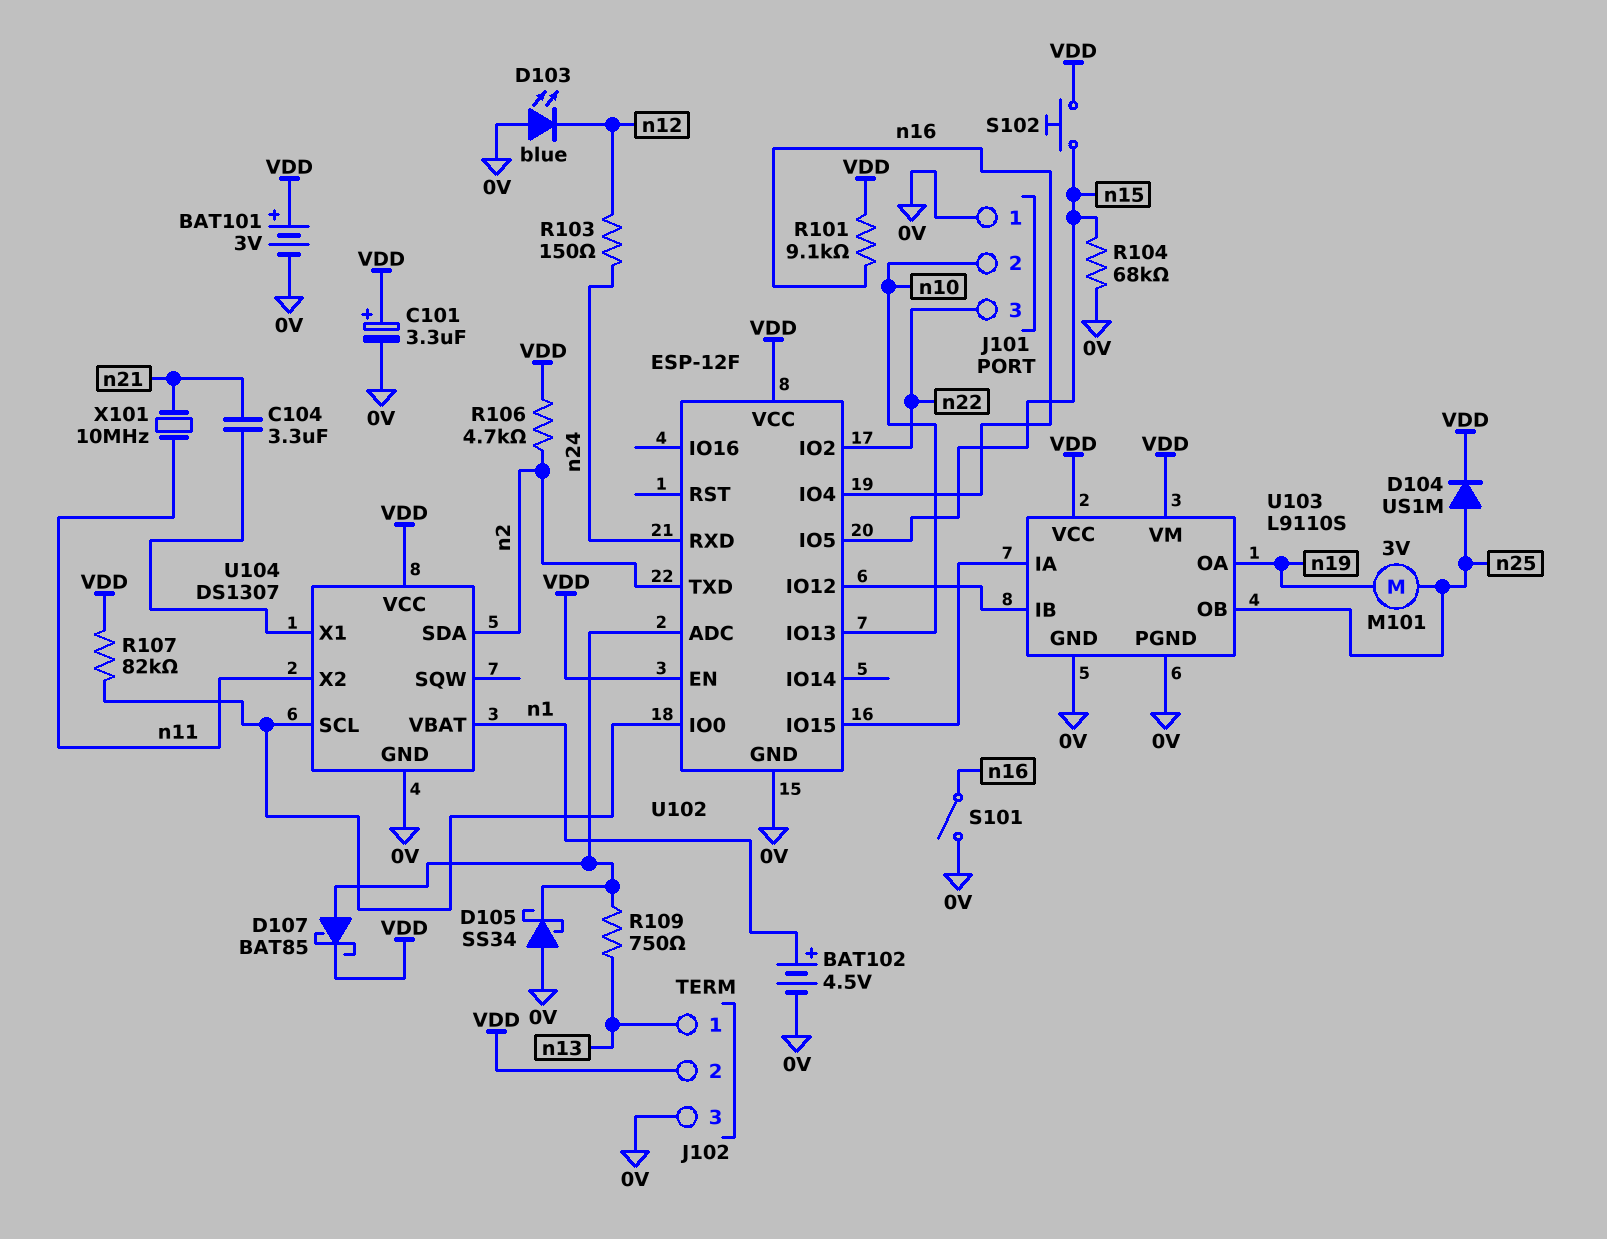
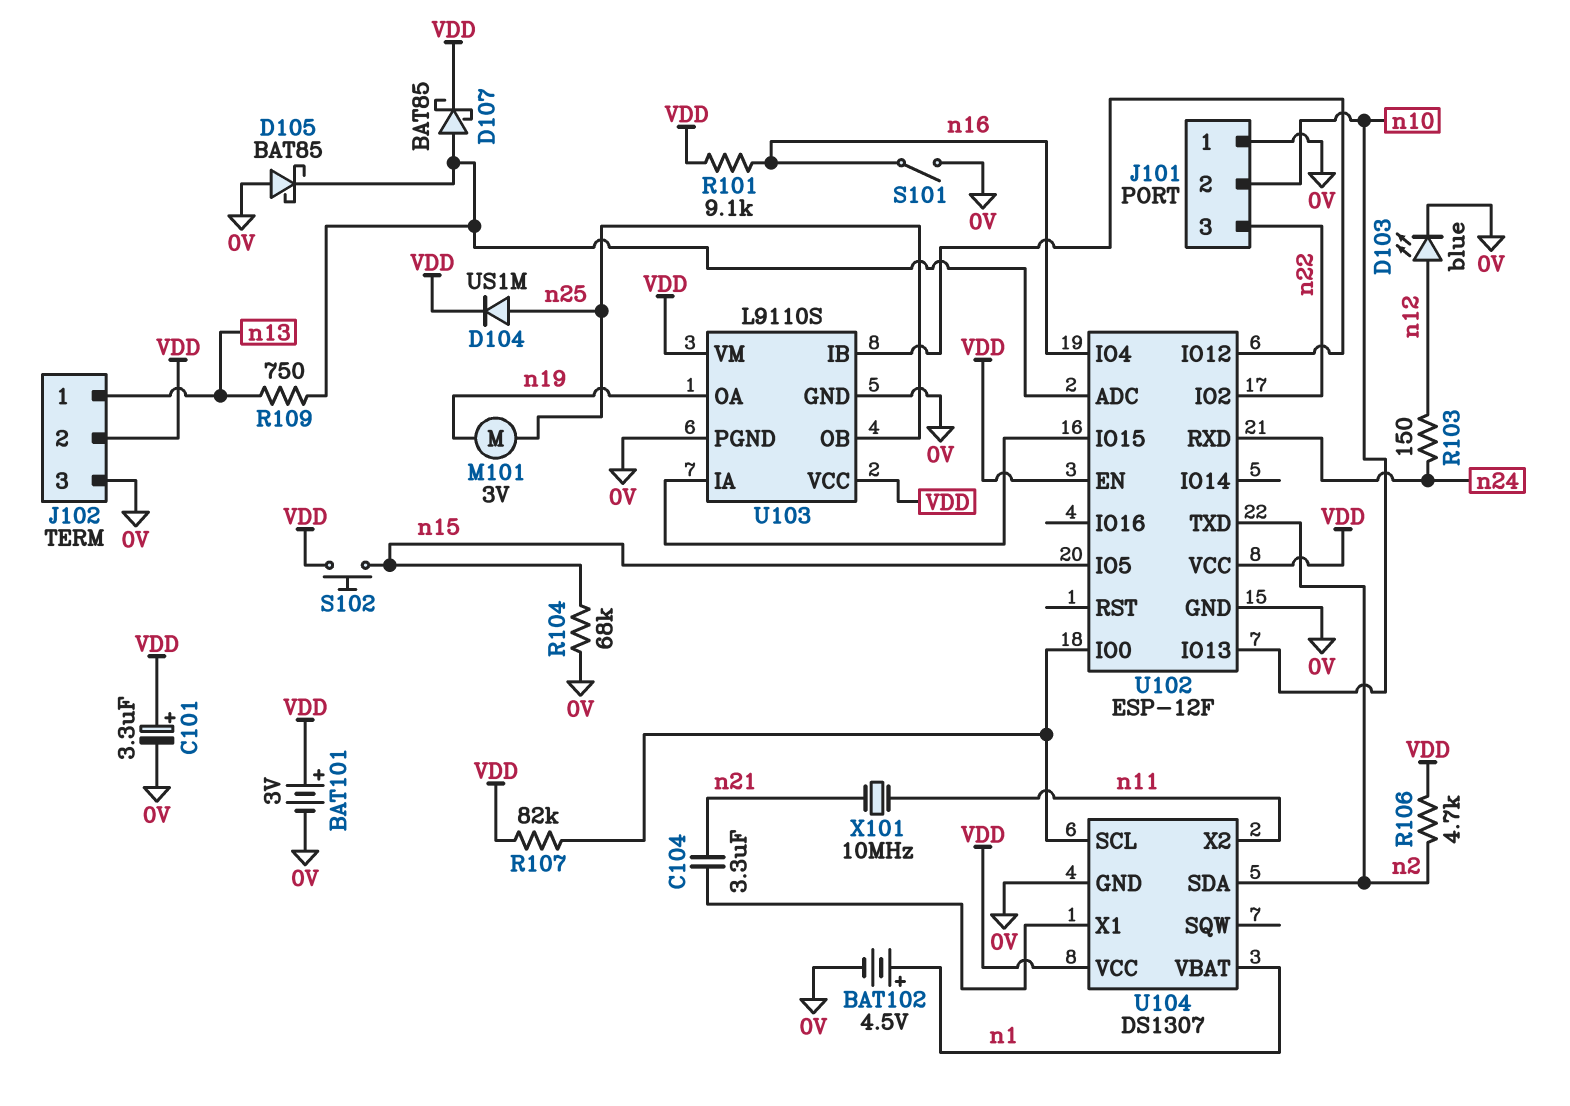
D103: LED blue (A 0V, K n12) -> LED blue (A n12, K 0V)
D105: schottky SS34 (A 0V, K U102/ADC) -> schottky BAT85 (A 0V, K U102/ADC)

